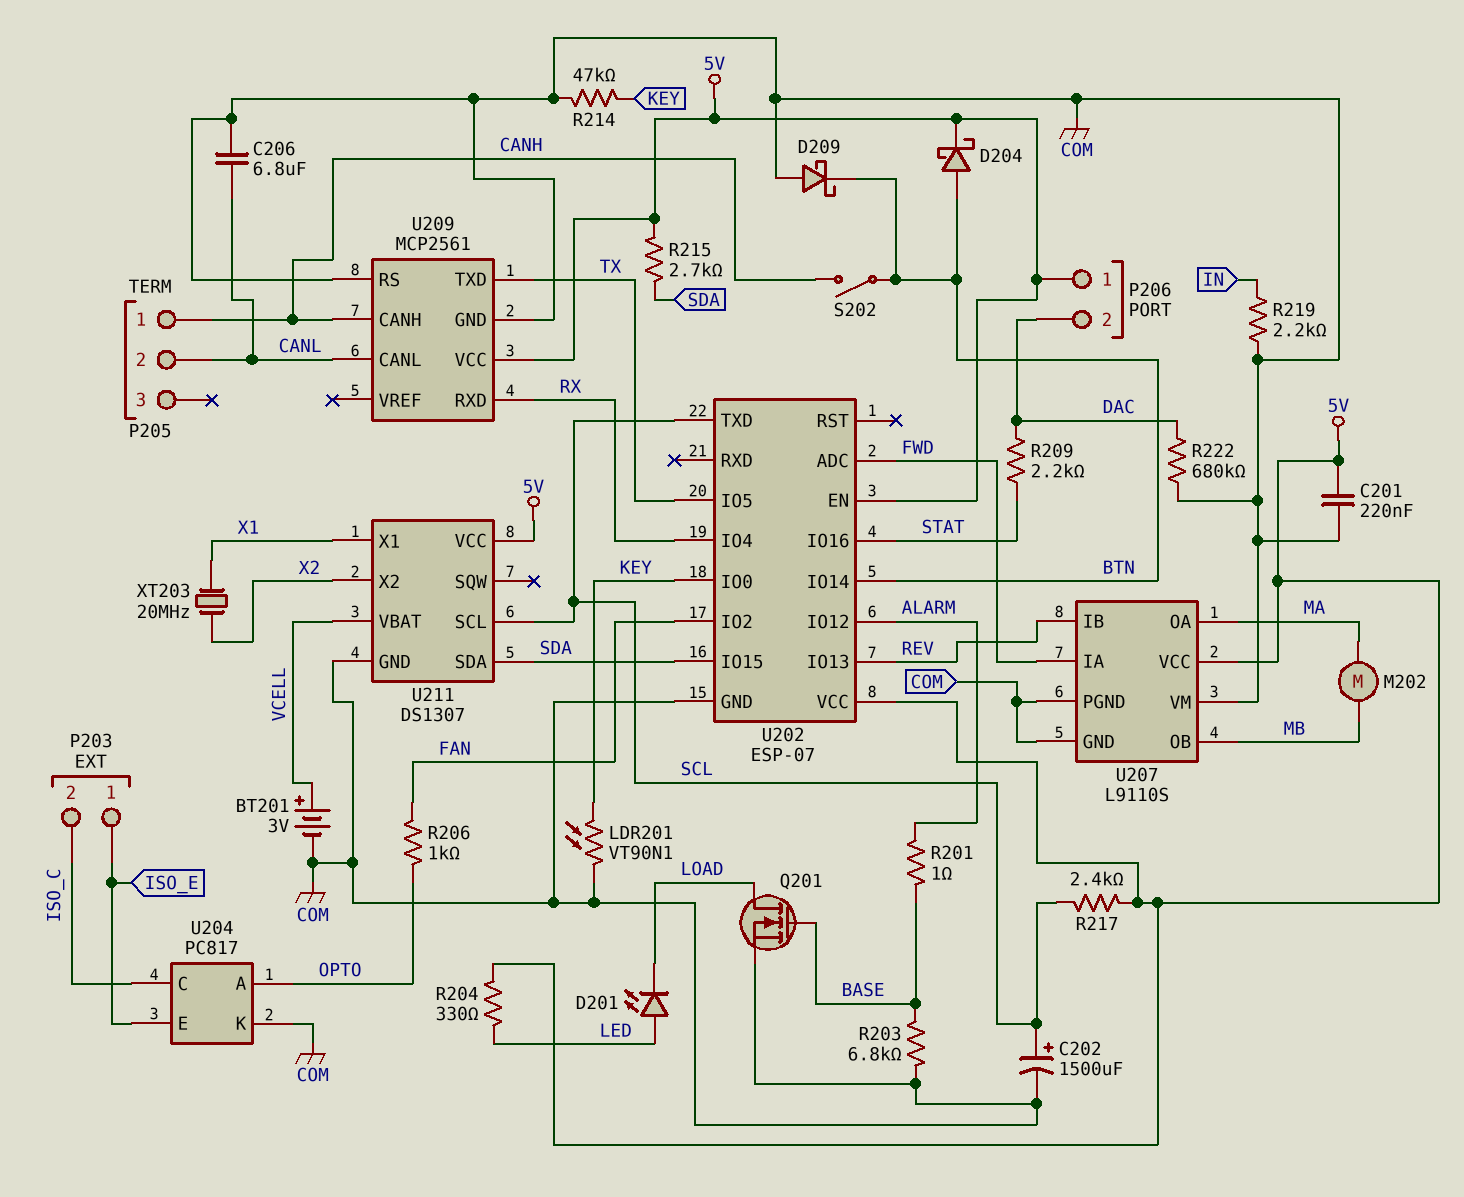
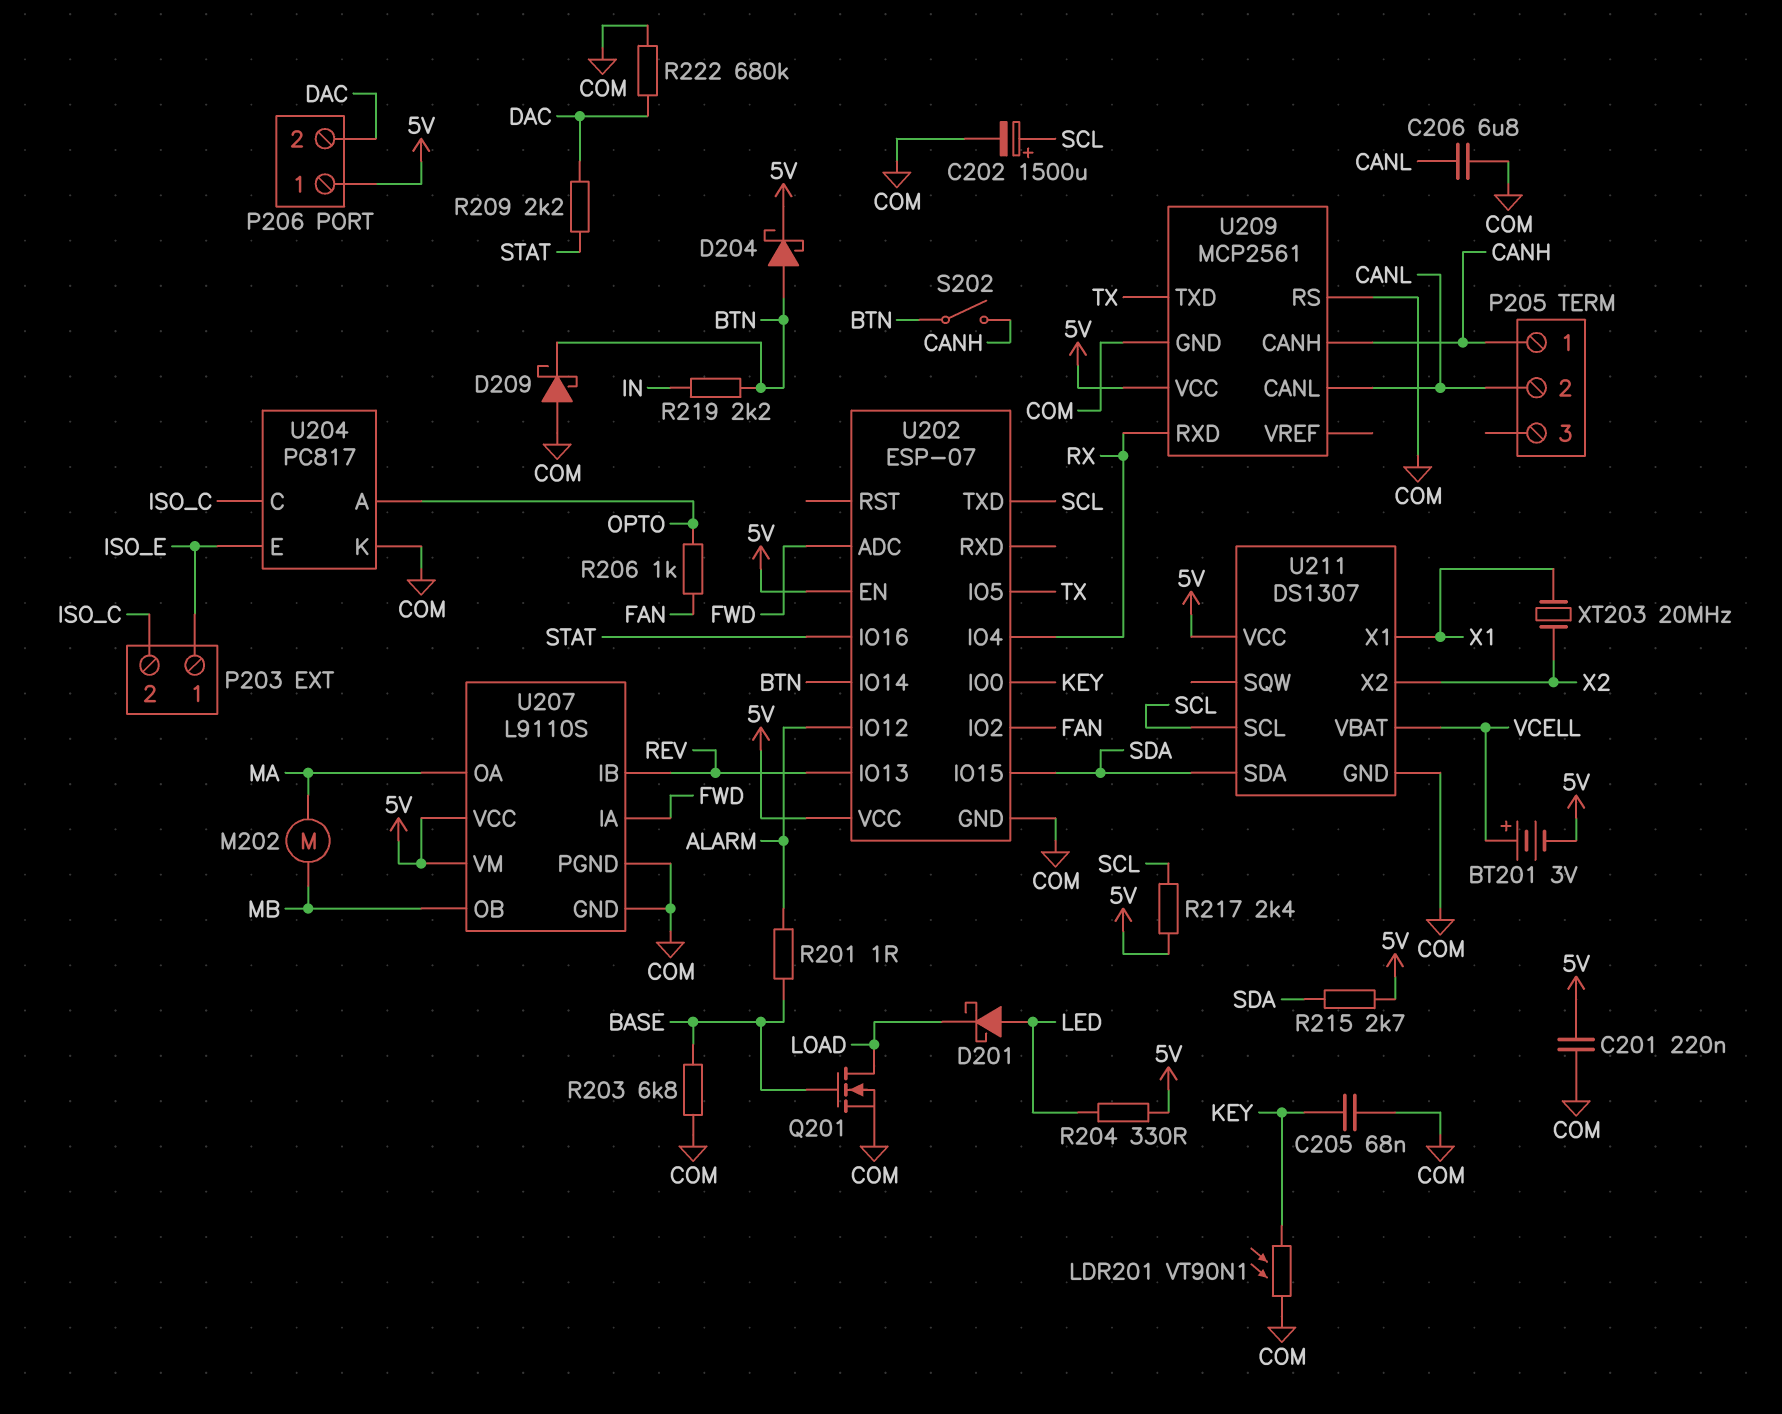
BT201: 3V (plus VCELL, minus COM) -> 3V (plus VCELL, minus 5V)
C205: none -> 68nF (COM, KEY)
D201: LED (A LED, K LOAD) -> schottky (A LED, K LOAD)
R214: 47k (COM, KEY) -> none
R219: 2.2k (COM, IN) -> 2.2k (BTN, IN)
U207 pin VM: COM -> 5V

